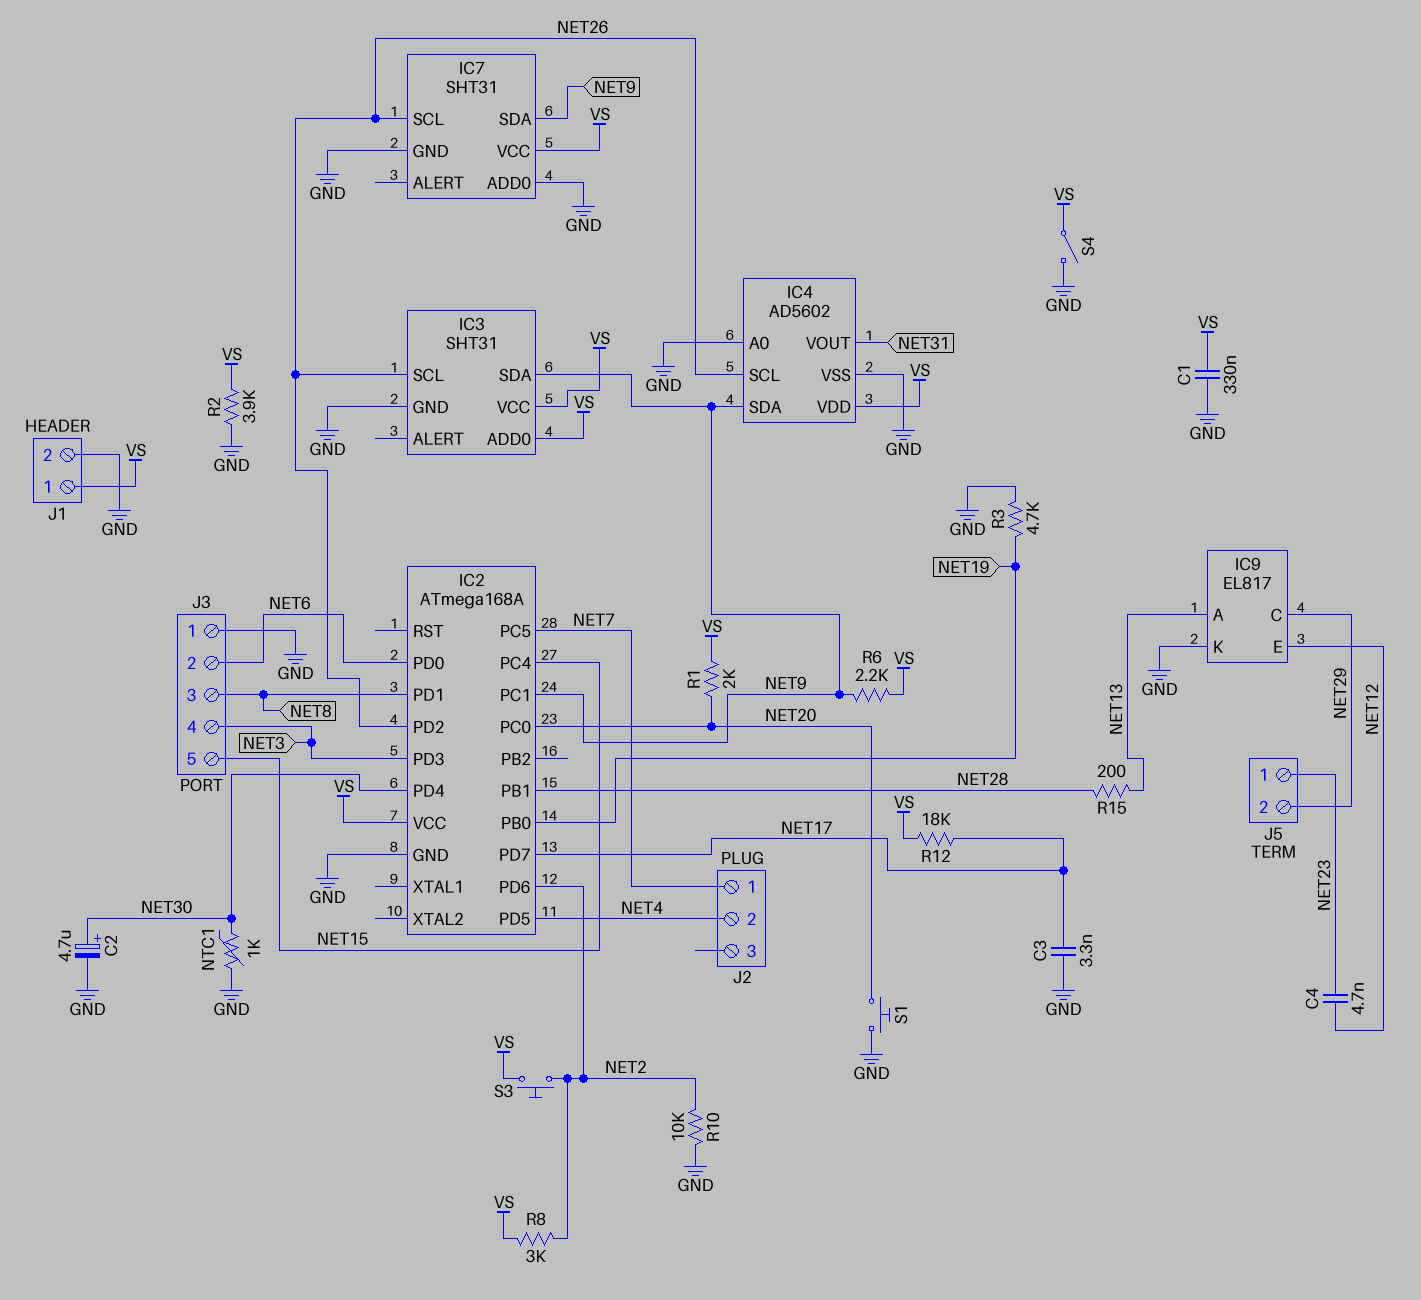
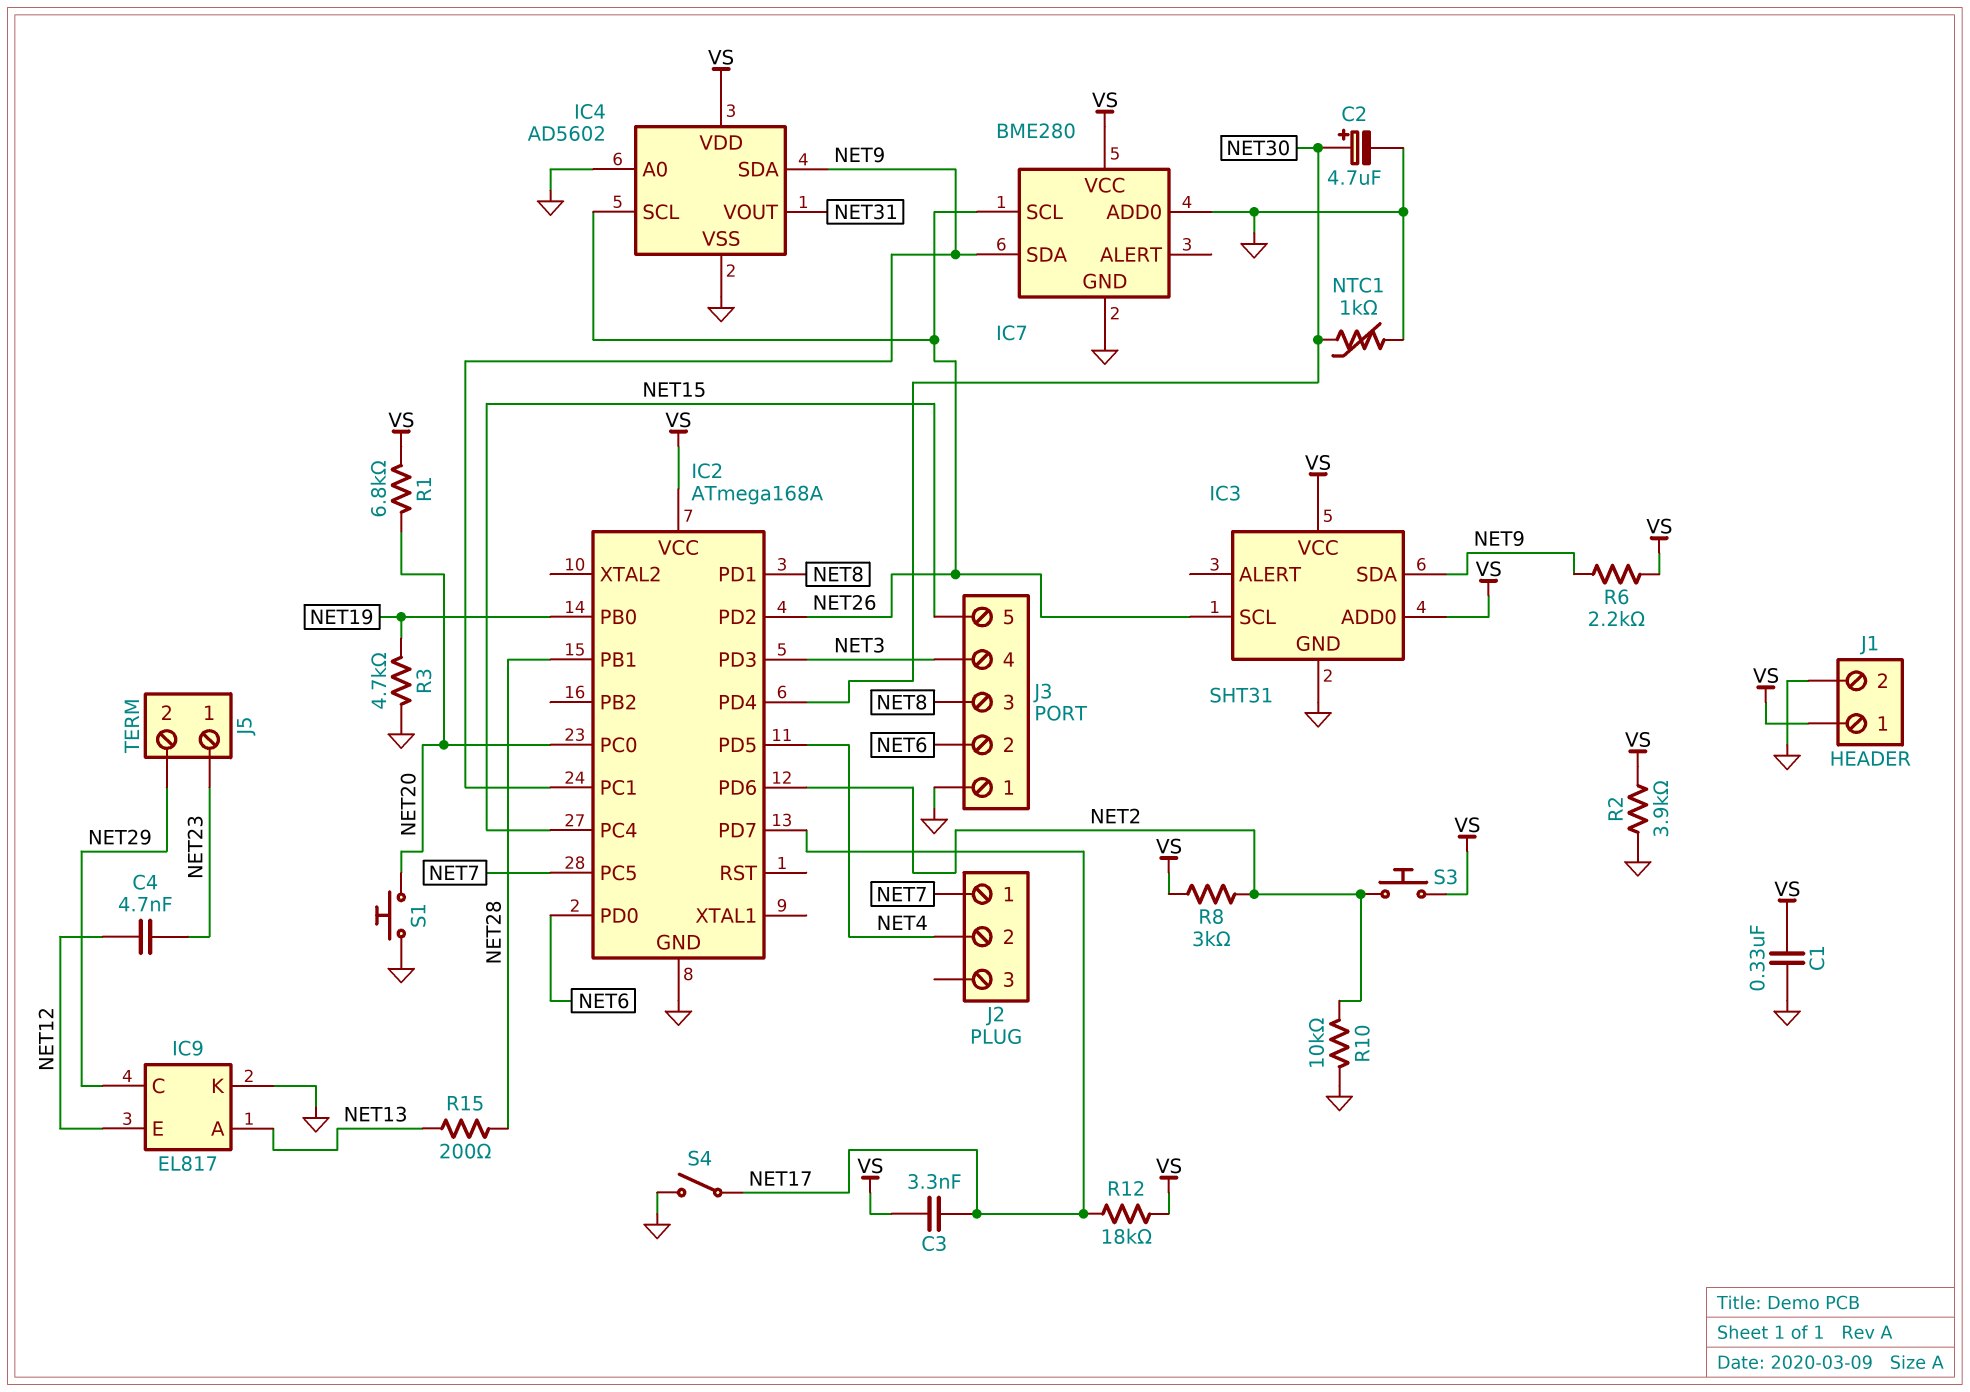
C3: 3.3nF (GND, NET17) -> 3.3nF (NET17, VS)
IC7: SHT31 -> BME280
R1: 2k (NET20, VS) -> 6.8k (NET20, VS)
S4: switch (GND, VS) -> switch (GND, NET17)

